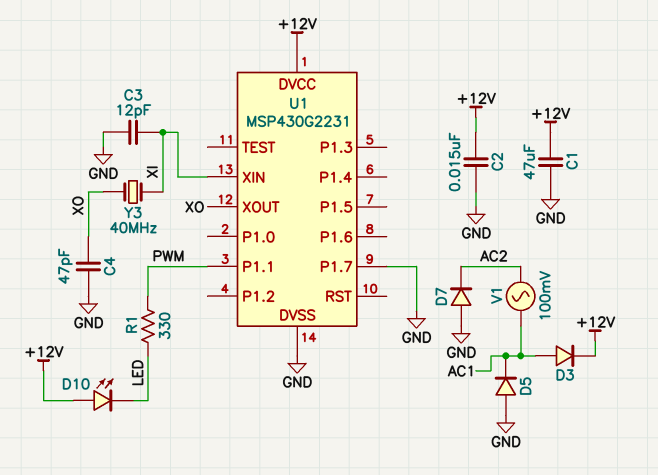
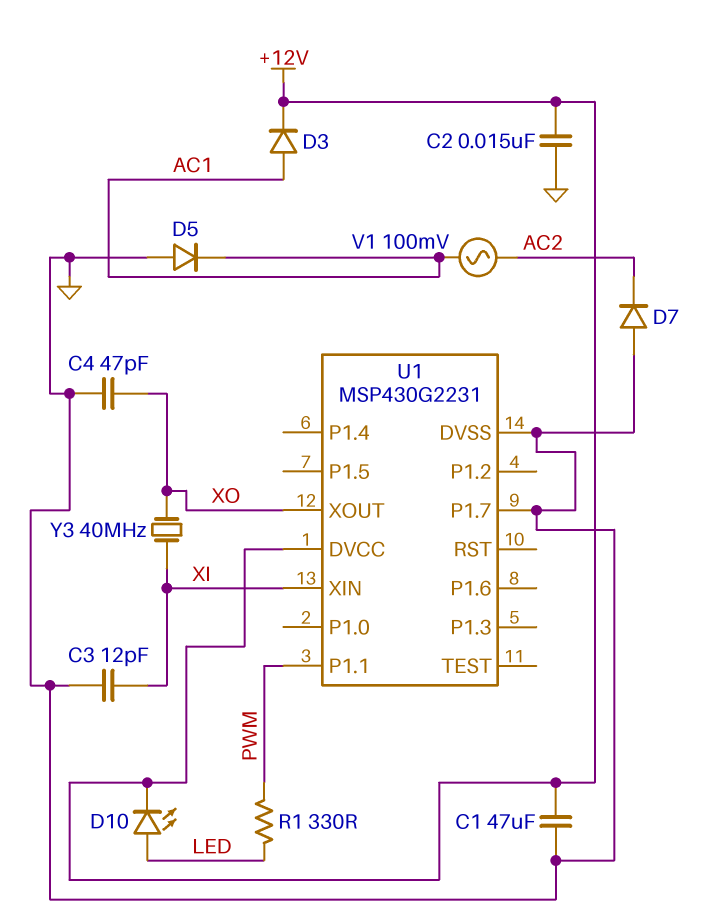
D10: LED (A +12V, K LED) -> LED (A LED, K +12V)

